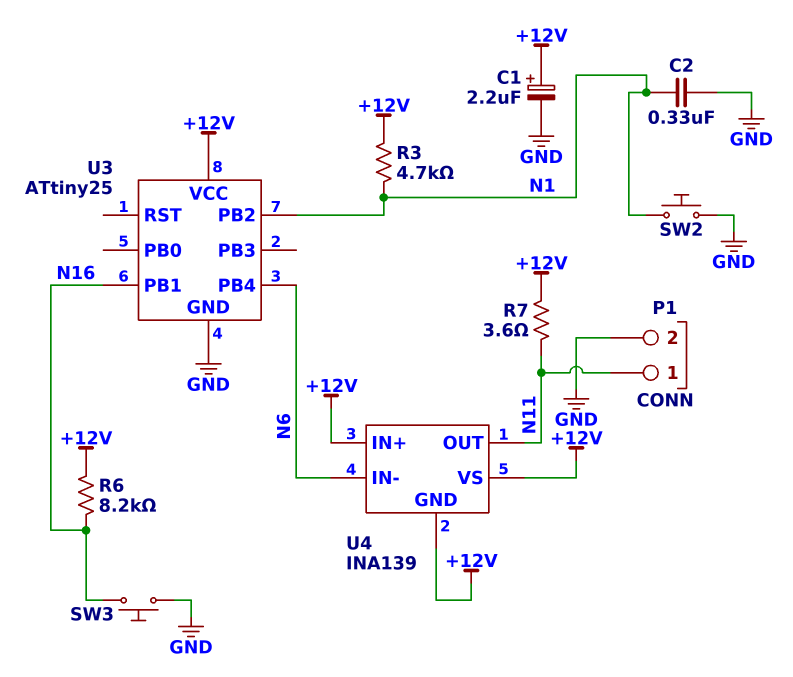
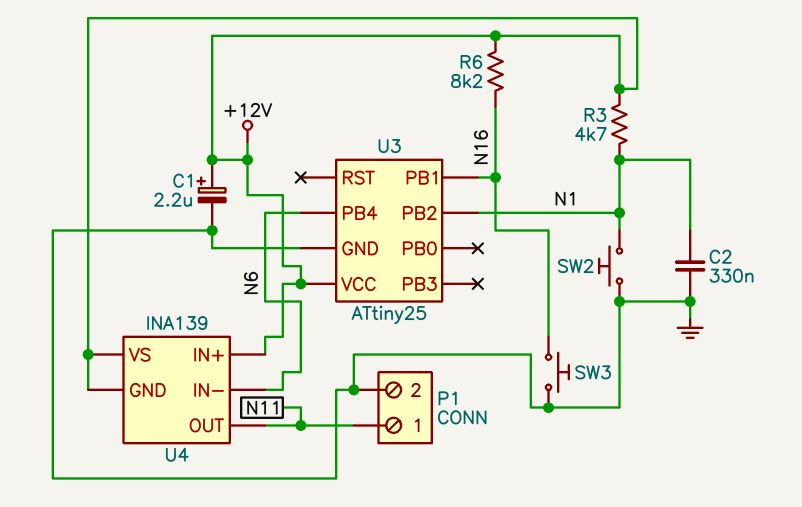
R7: 3.6 (+12V, N11) -> none

